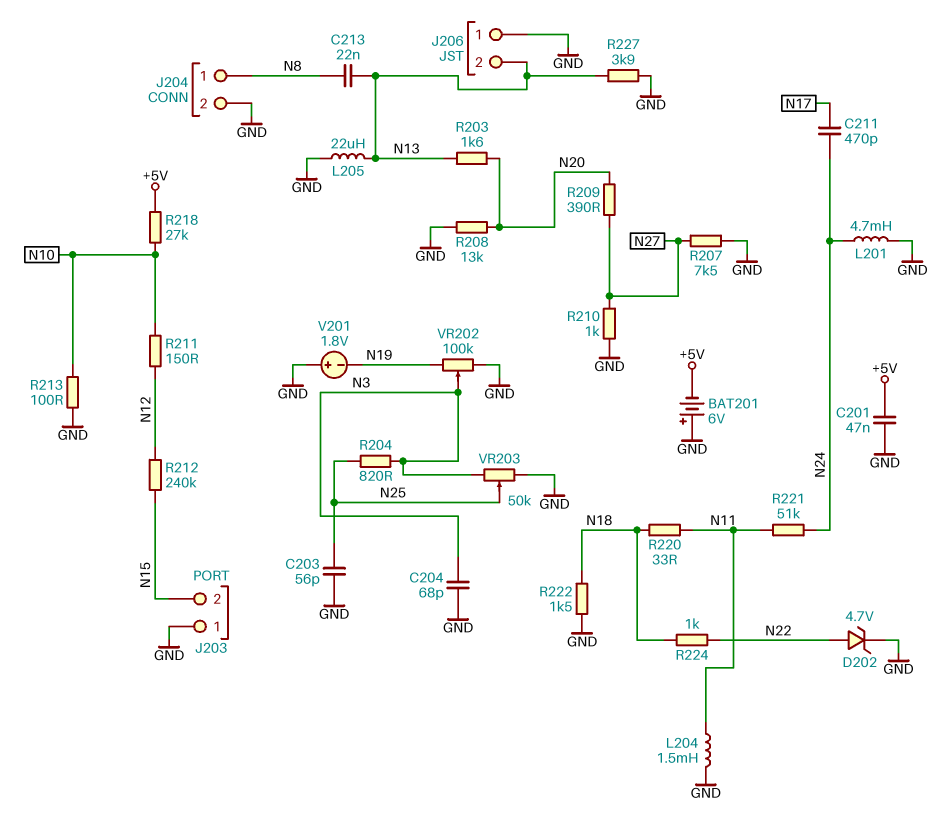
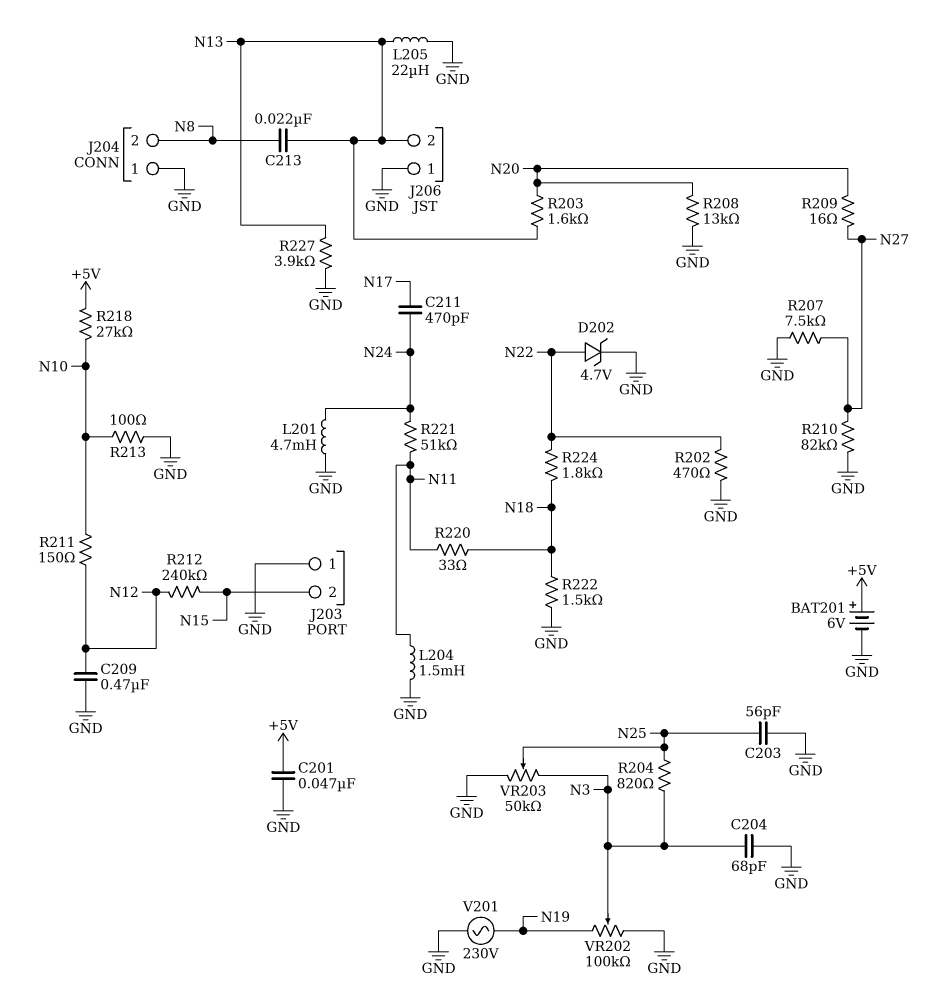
BAT201: 6V (plus GND, minus +5V) -> 6V (plus +5V, minus GND)
C209: none -> 470nF (GND, N12)
J204 pin 1: N8 -> GND
J204 pin 2: GND -> N8
R202: none -> 470 (GND, N22)
R209: 390 (N20, N27) -> 16 (N20, N27)
R210: 1k (GND, N27) -> 82k (GND, N27)
R224: 1k (N18, N22) -> 1.8k (N18, N22)
V201: 1.8V (plus GND, minus N19) -> AC 230V (GND, N19)

